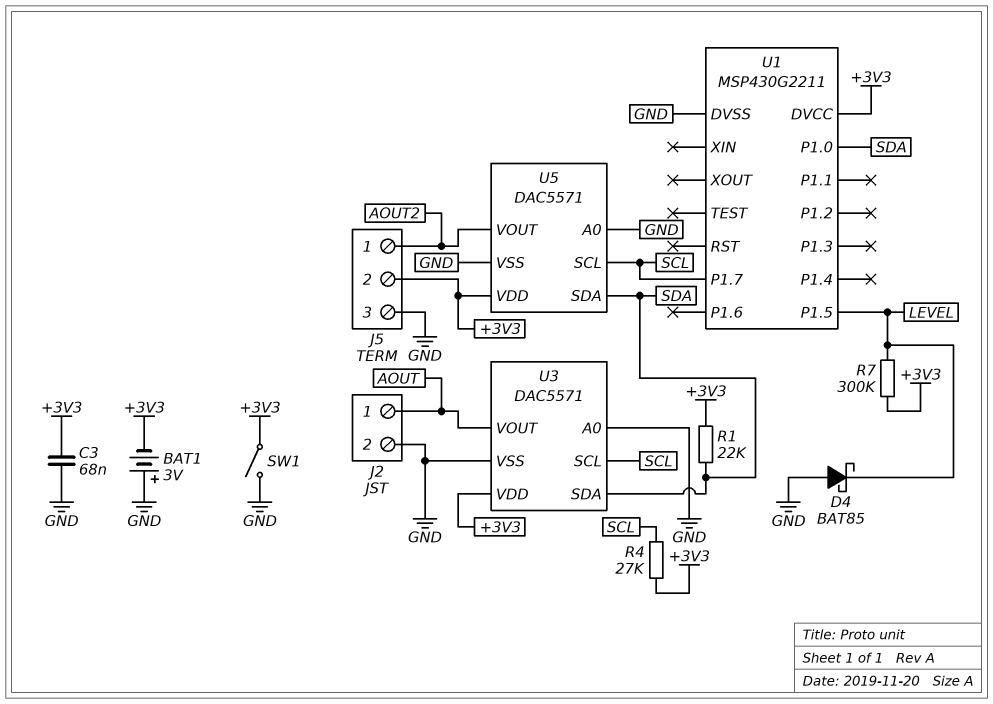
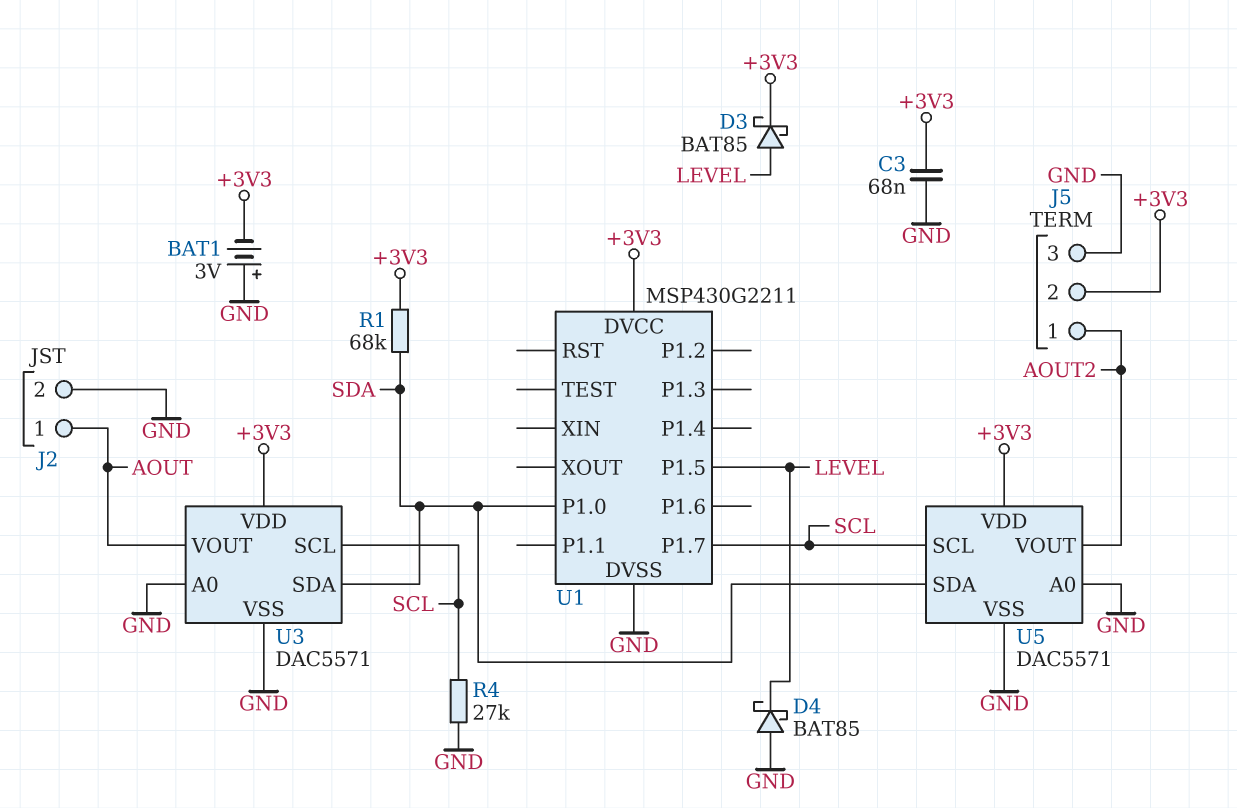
D3: none -> schottky BAT85 (A LEVEL, K +3V3)
R1: 22k (+3V3, SDA) -> 68k (+3V3, SDA)
R4: 27k (+3V3, SCL) -> 27k (GND, SCL)
R7: 300k (+3V3, LEVEL) -> none
SW1: switch (+3V3, GND) -> none

